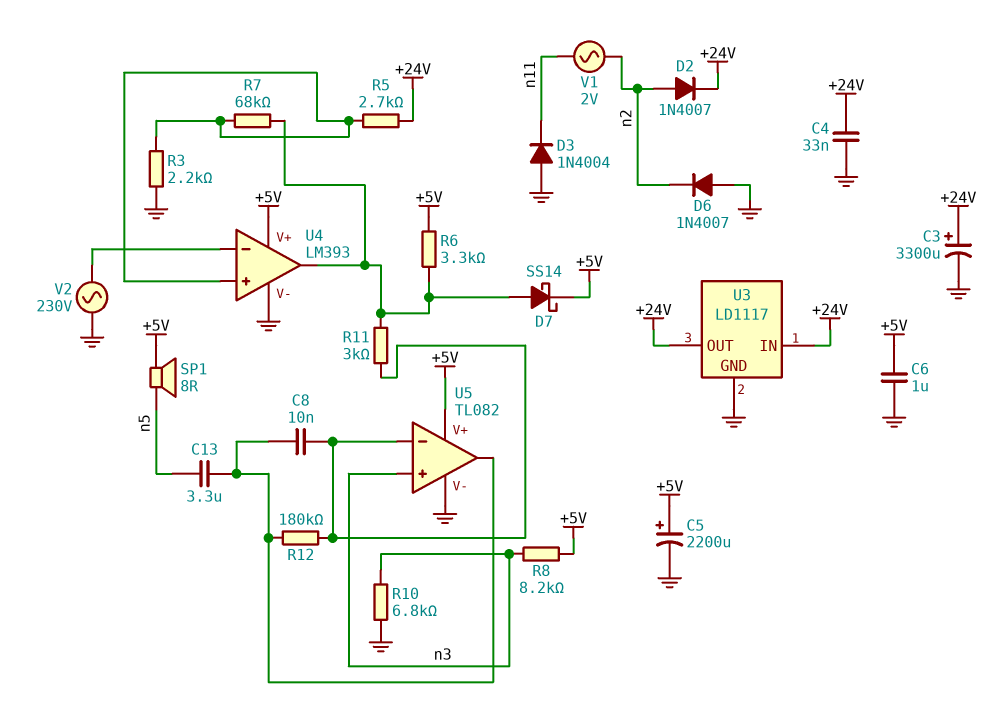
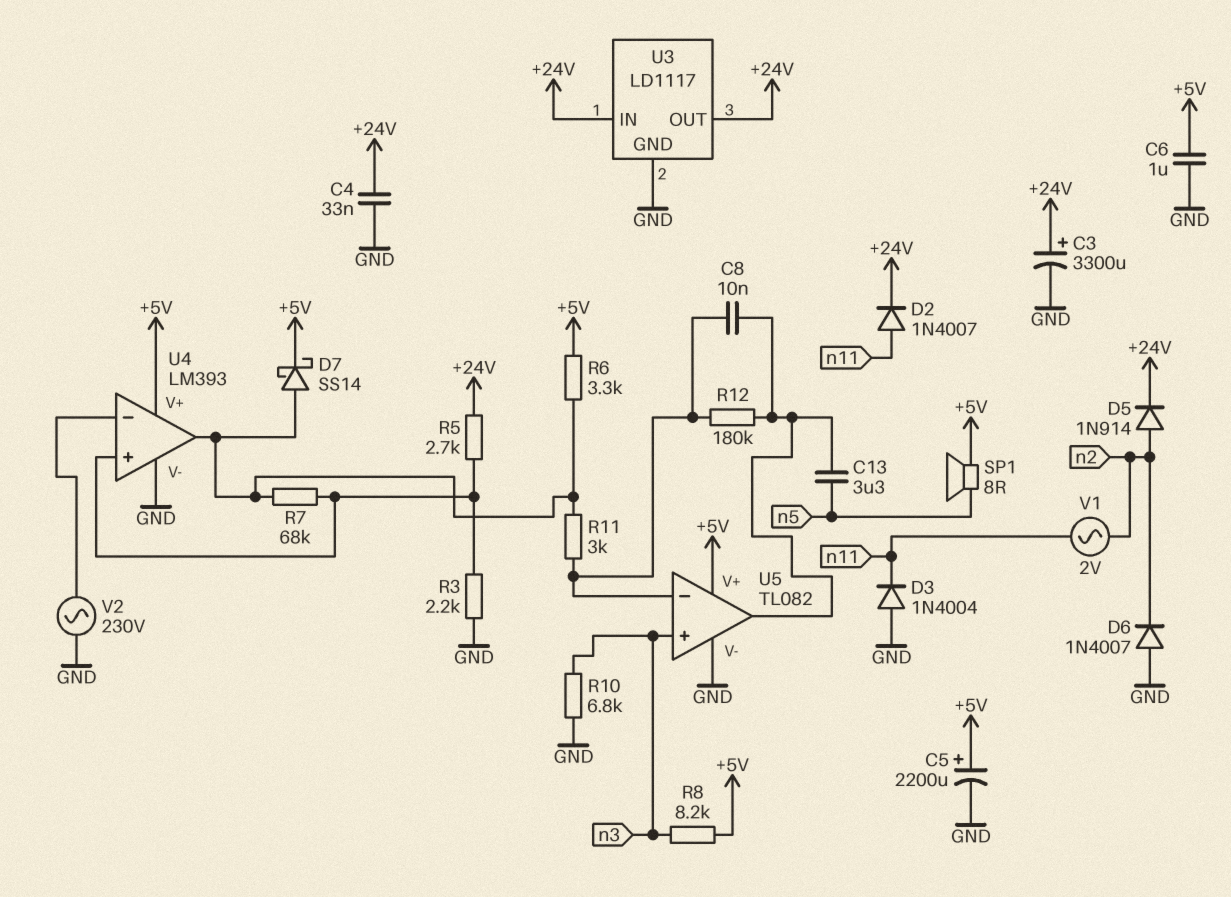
D2: diode 1N4007 (A n2, K +24V) -> diode 1N4007 (A n11, K +24V)
D5: none -> diode 1N914 (A n2, K +24V)

